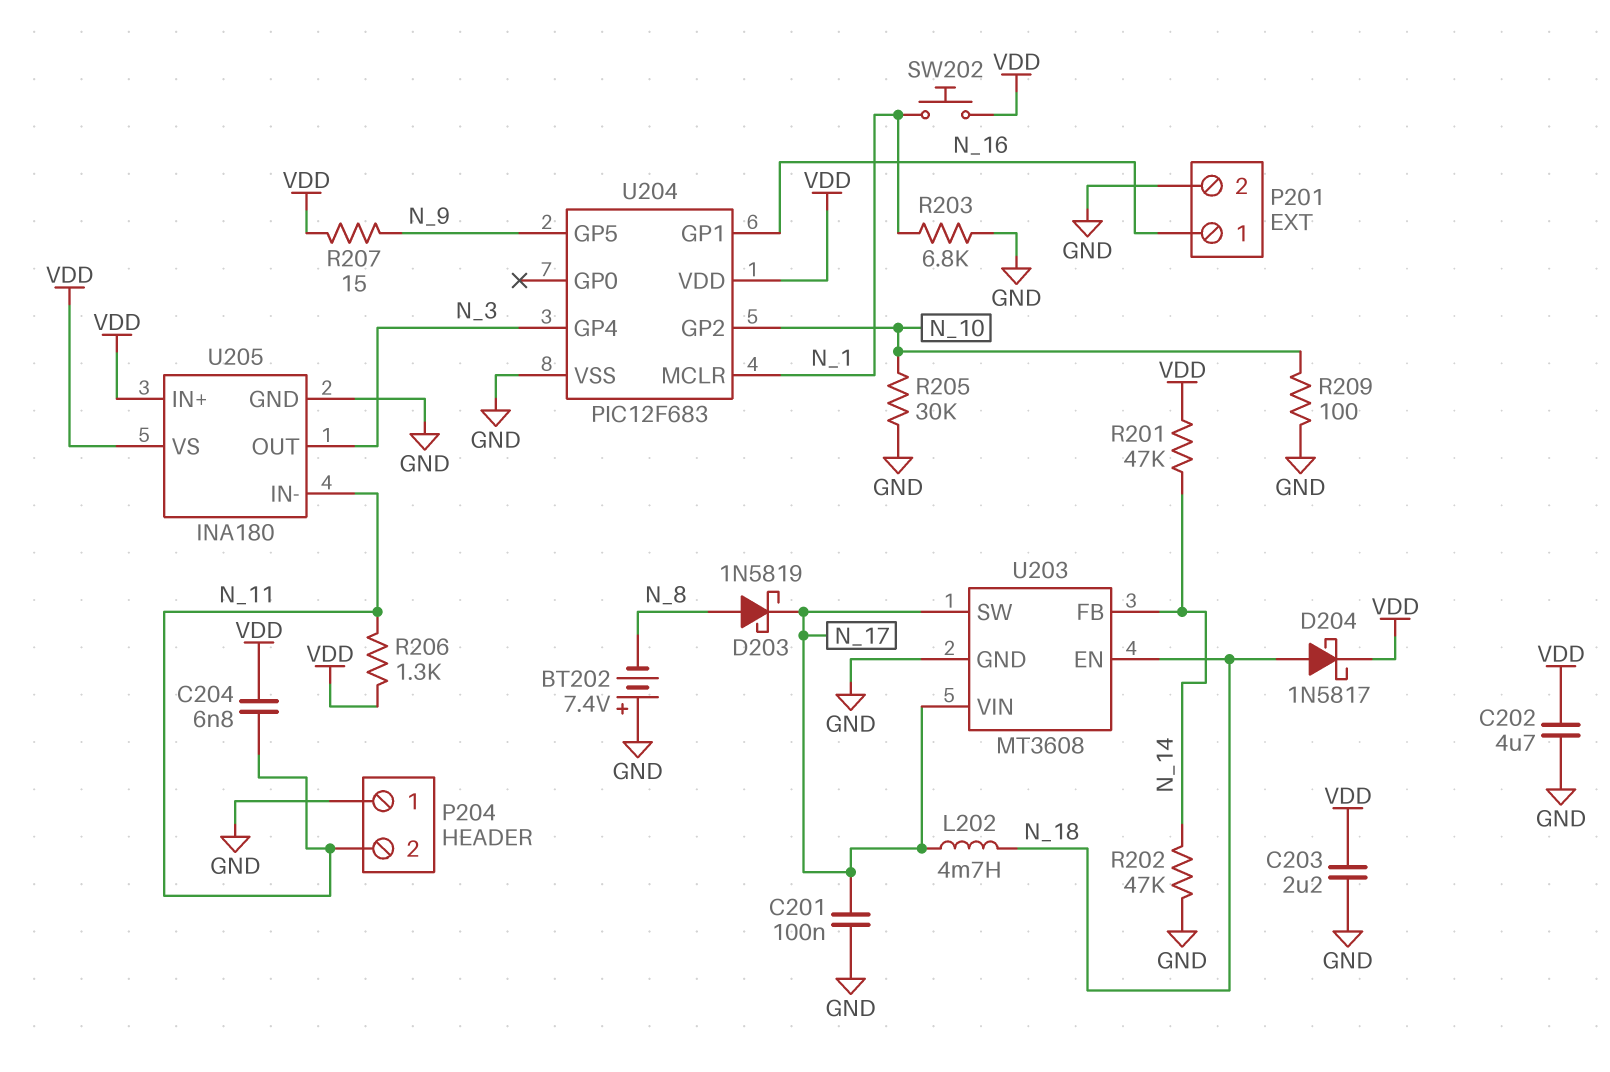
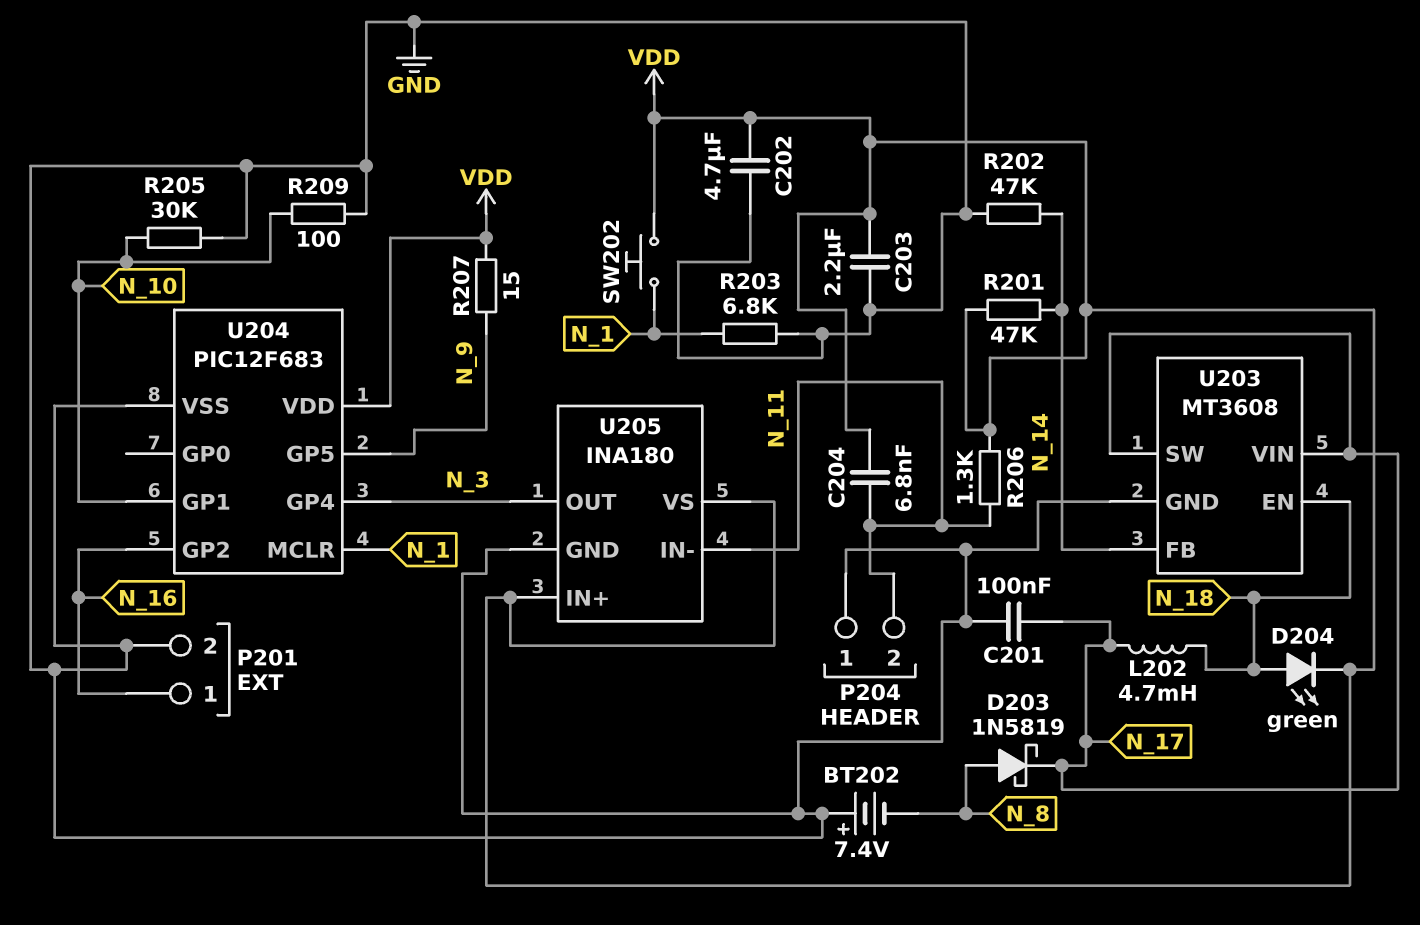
D204: schottky 1N5817 (A N_18, K VDD) -> LED green (A N_18, K VDD)
U204 pin GP1: N_16 -> N_10
U204 pin GP2: N_10 -> N_16

